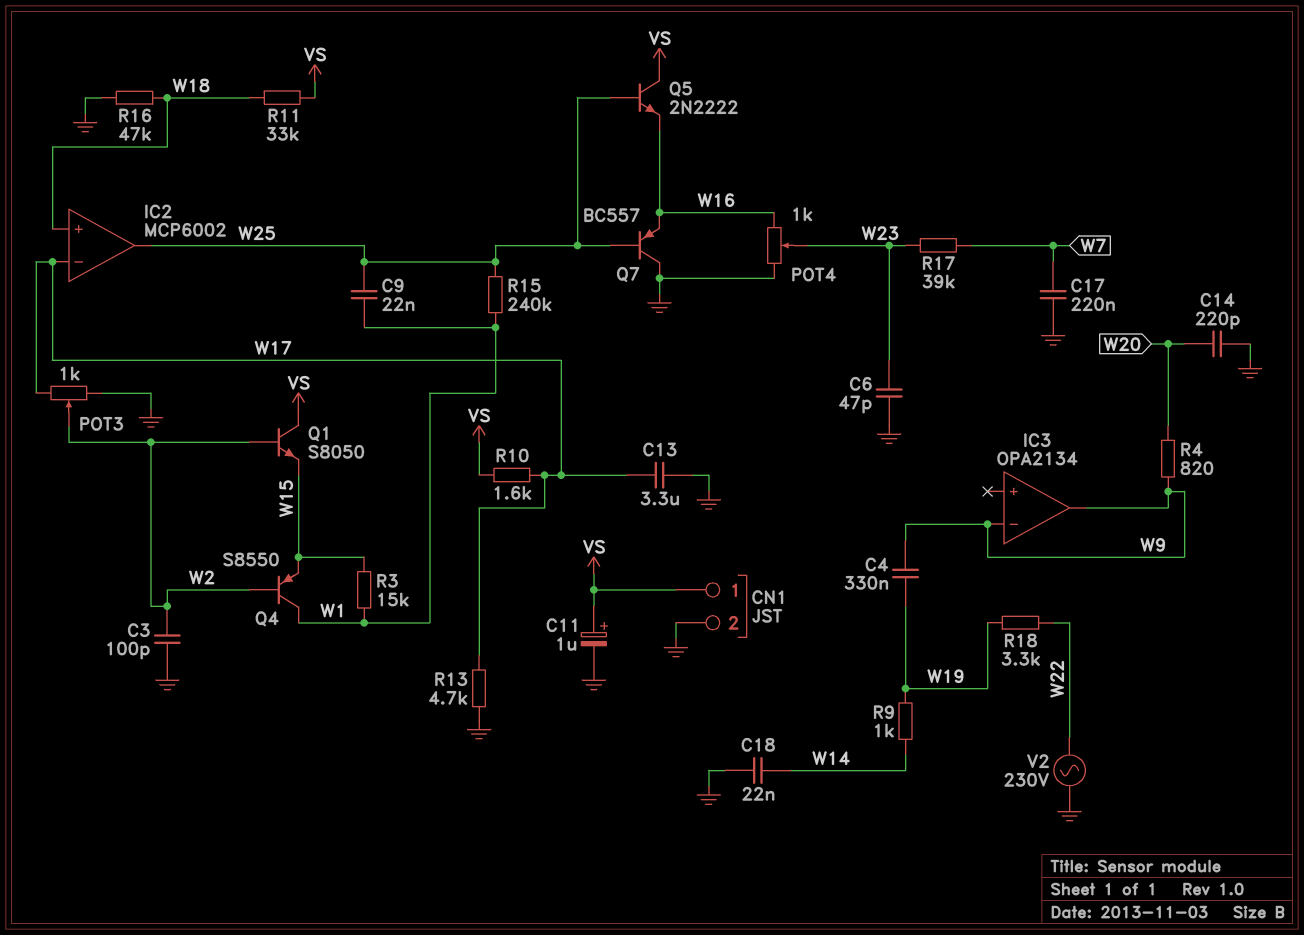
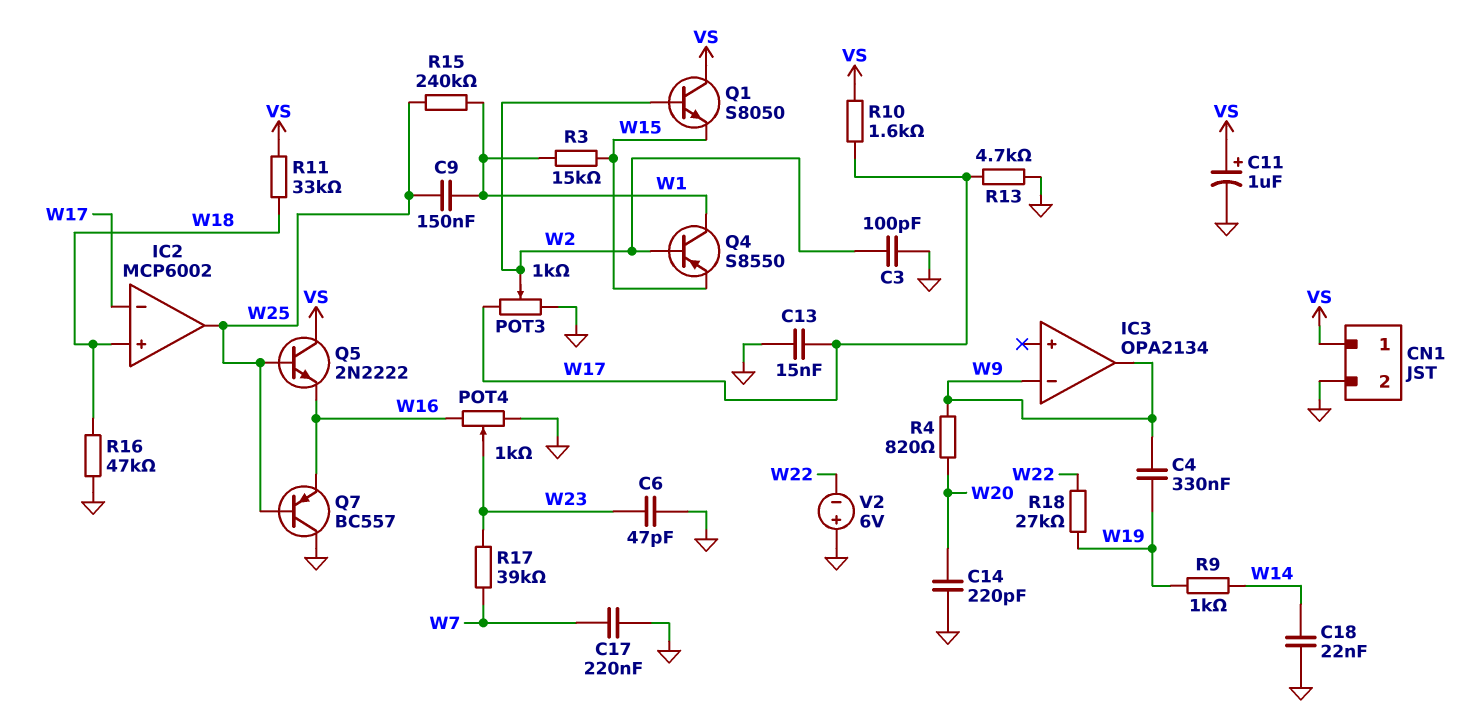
C9: 22nF (W1, W25) -> 150nF (W1, W25)
C13: 3.3uF (GND, W17) -> 15nF (GND, W17)
R18: 3.3k (W19, W22) -> 27k (W19, W22)
V2: AC 230V (GND, W22) -> 6V (plus GND, minus W22)

